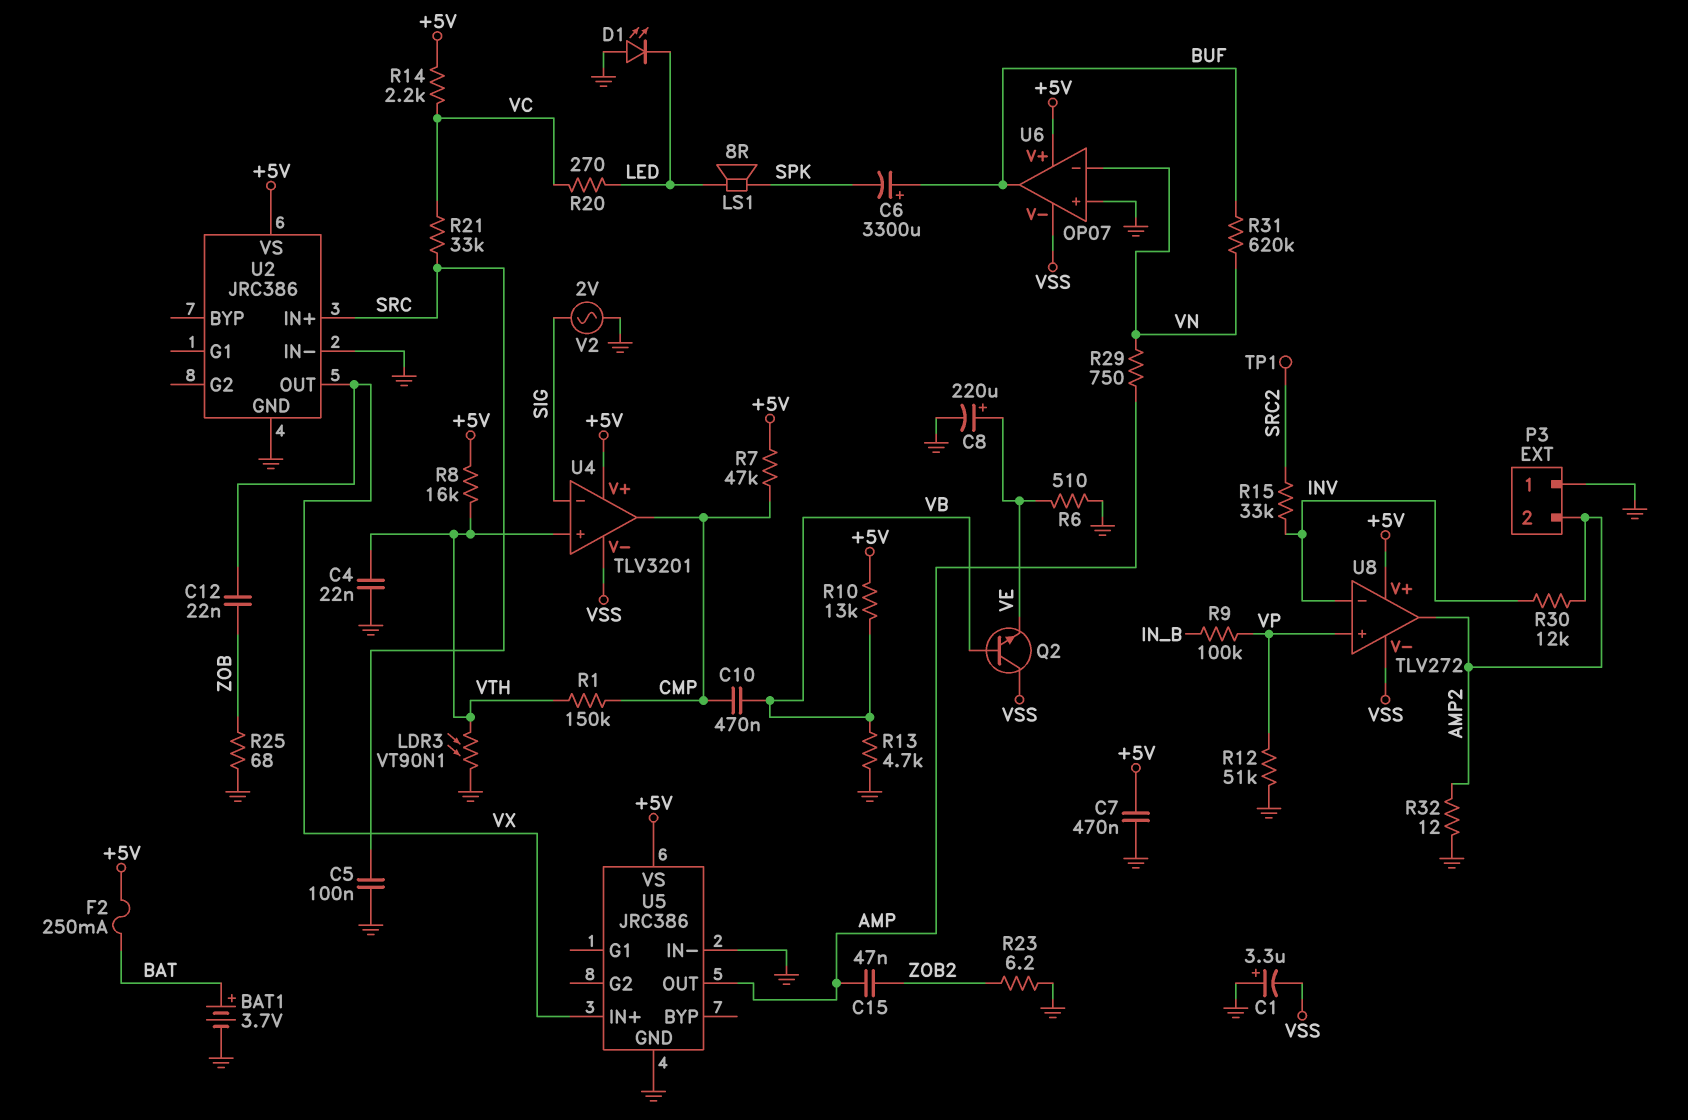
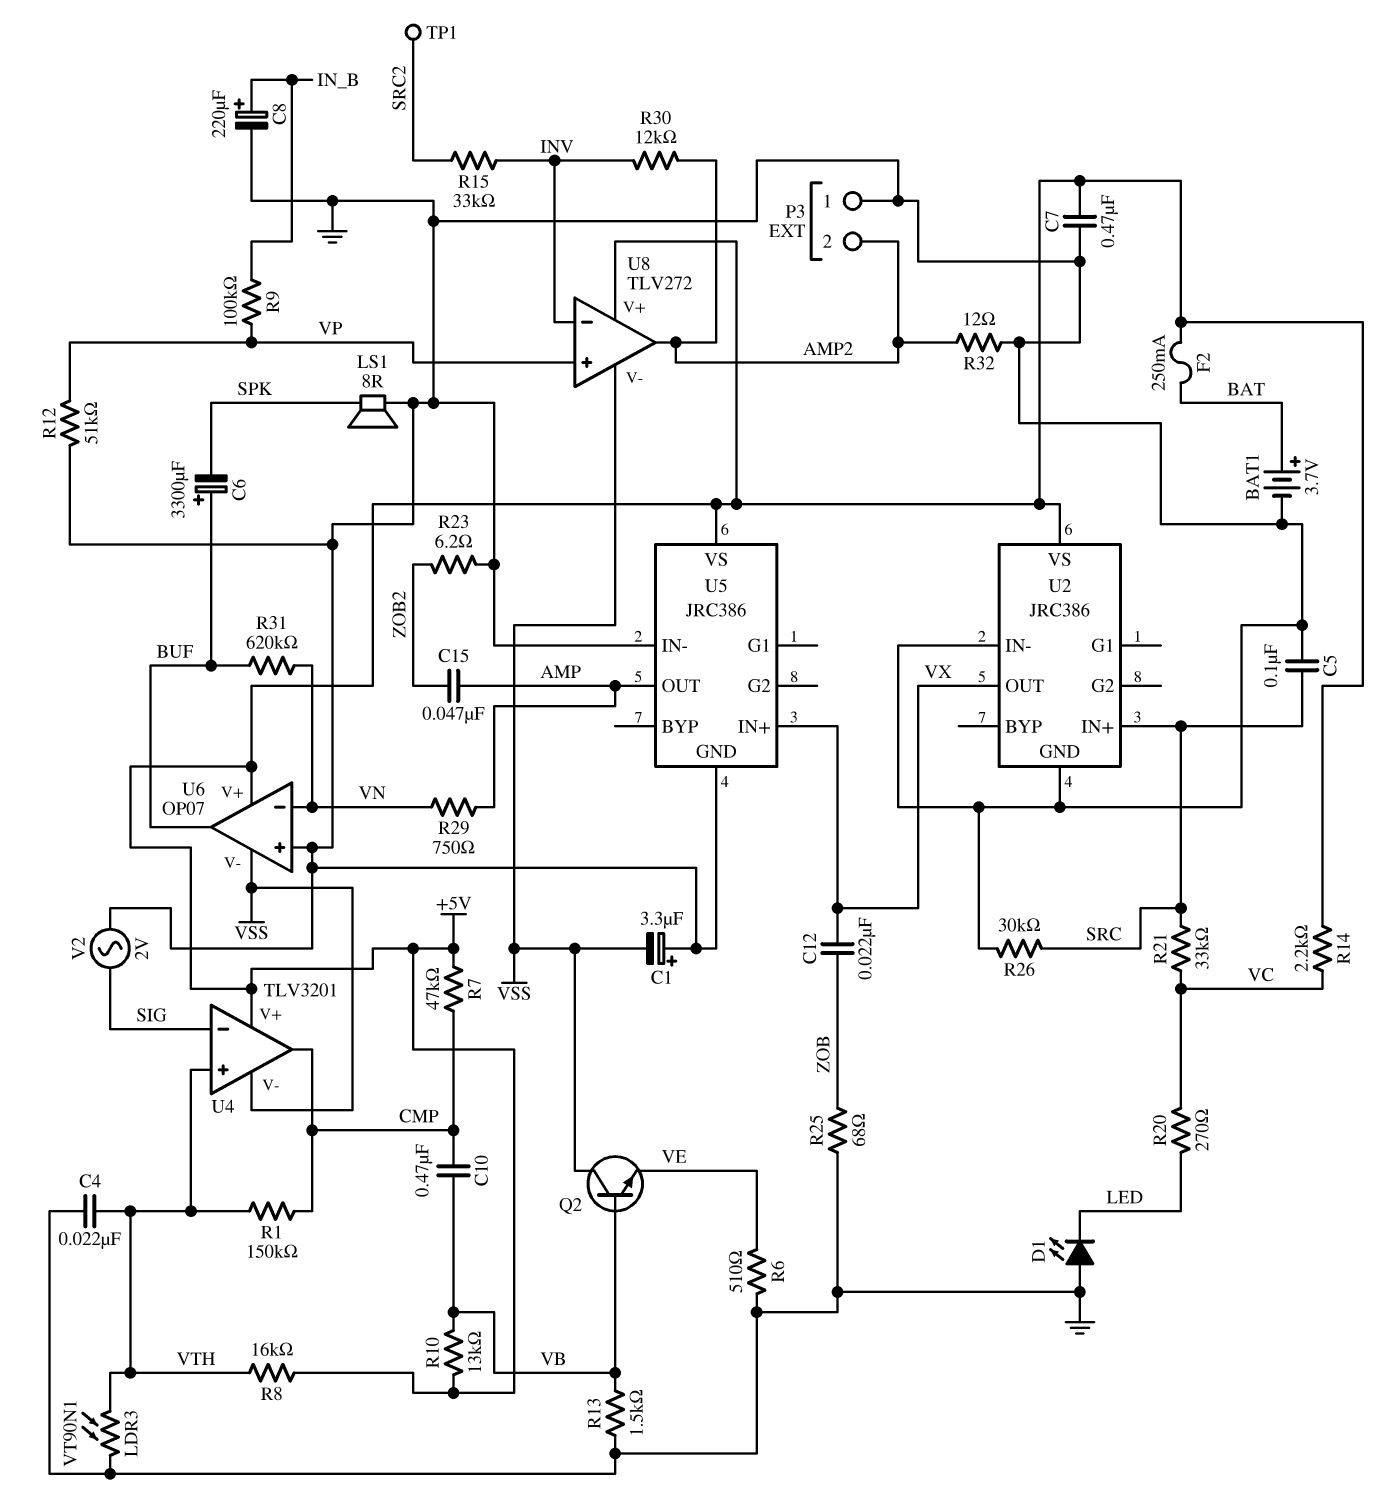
C8: 220uF (plus VE, minus GND) -> 220uF (plus IN_B, minus GND)
LS1: speaker 8R (LED, SPK) -> speaker 8R (GND, SPK)
R13: 4.7k (GND, VB) -> 1.5k (GND, VB)
R26: none -> 30k (GND, SRC)

